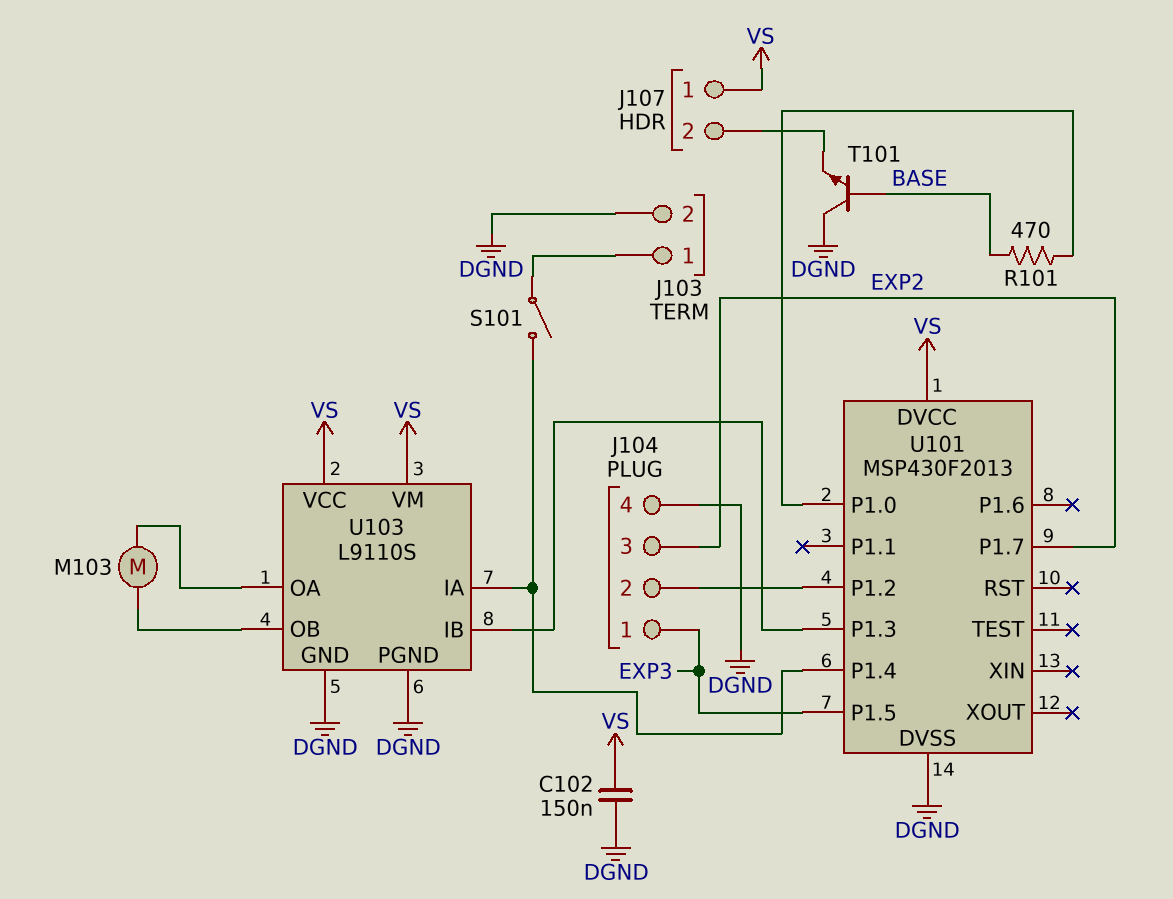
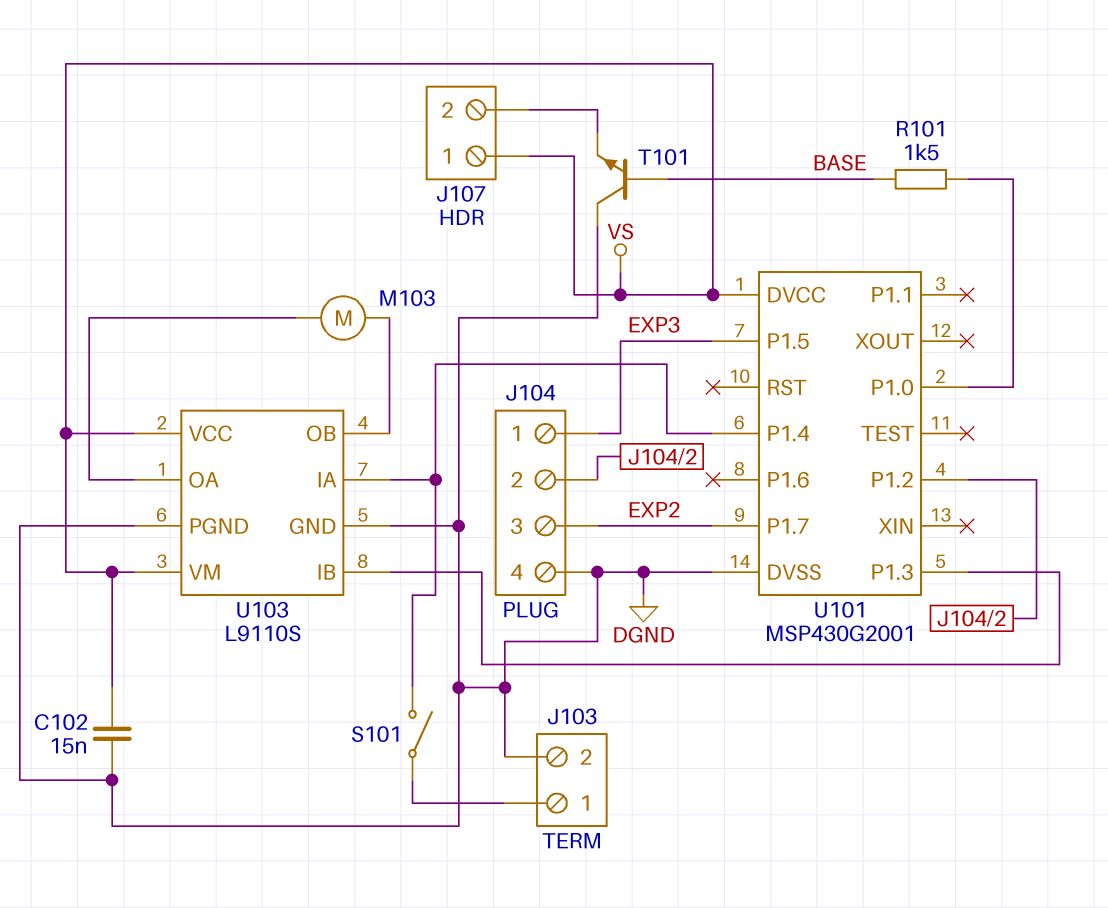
C102: 150nF (DGND, VS) -> 15nF (DGND, VS)
R101: 470 (BASE, U101/P1.0) -> 1.5k (BASE, U101/P1.0)
U101: MSP430F2013 -> MSP430G2001

